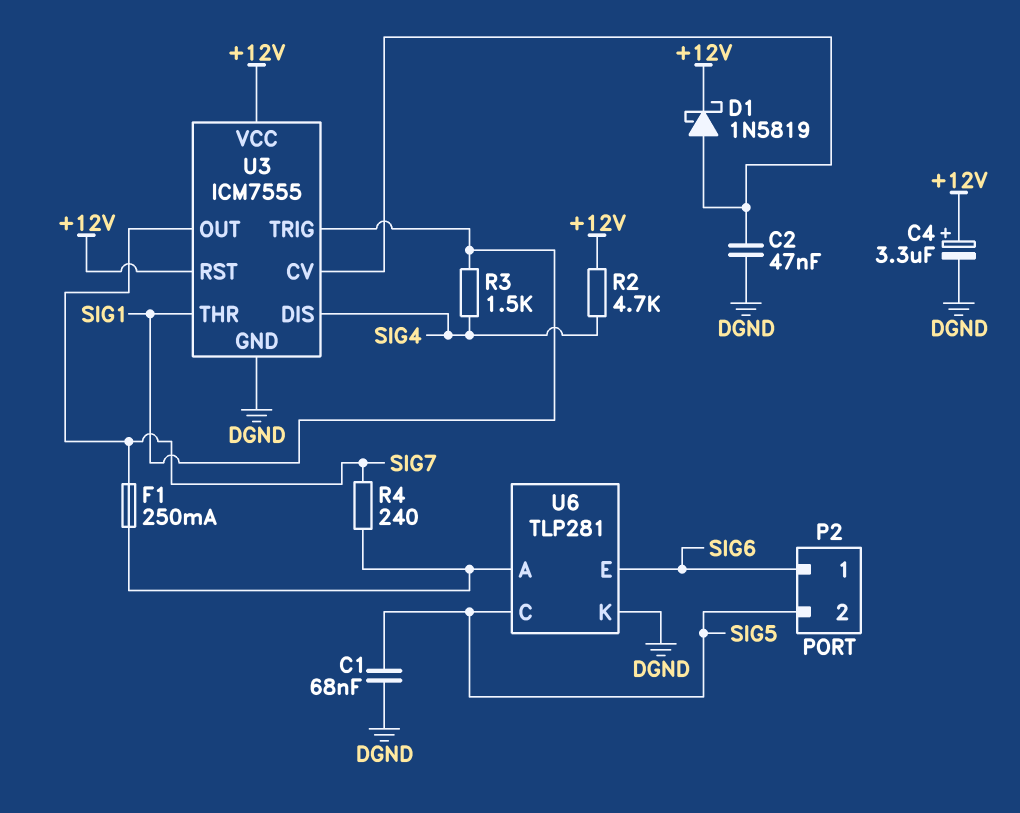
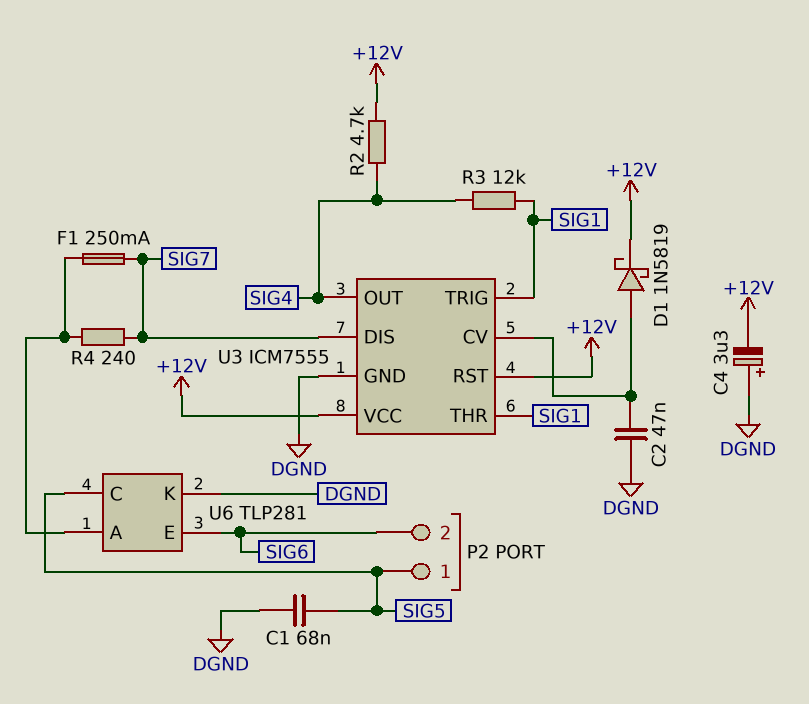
C4: 3.3uF (plus +12V, minus DGND) -> 3.3uF (plus DGND, minus +12V)
P2 pin 1: SIG6 -> SIG5
P2 pin 2: SIG5 -> SIG6
R3: 1.5k (SIG1, SIG4) -> 12k (SIG1, SIG4)
U3 pin DIS: SIG4 -> SIG7
U3 pin OUT: SIG7 -> SIG4

